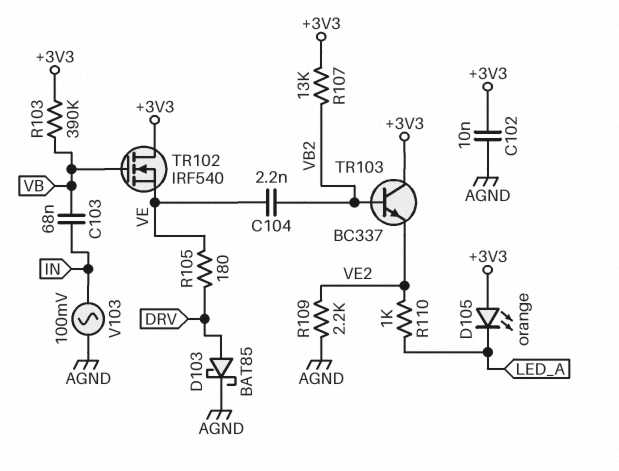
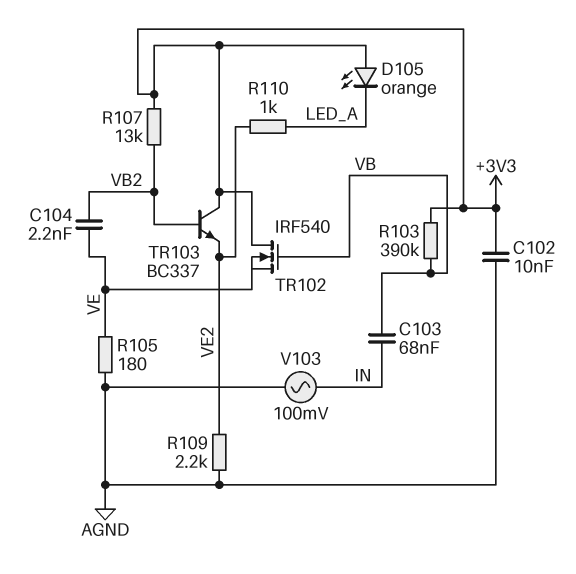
D103: schottky BAT85 (A DRV, K AGND) -> none
R105: 180 (DRV, VE) -> 180 (AGND, VE)

